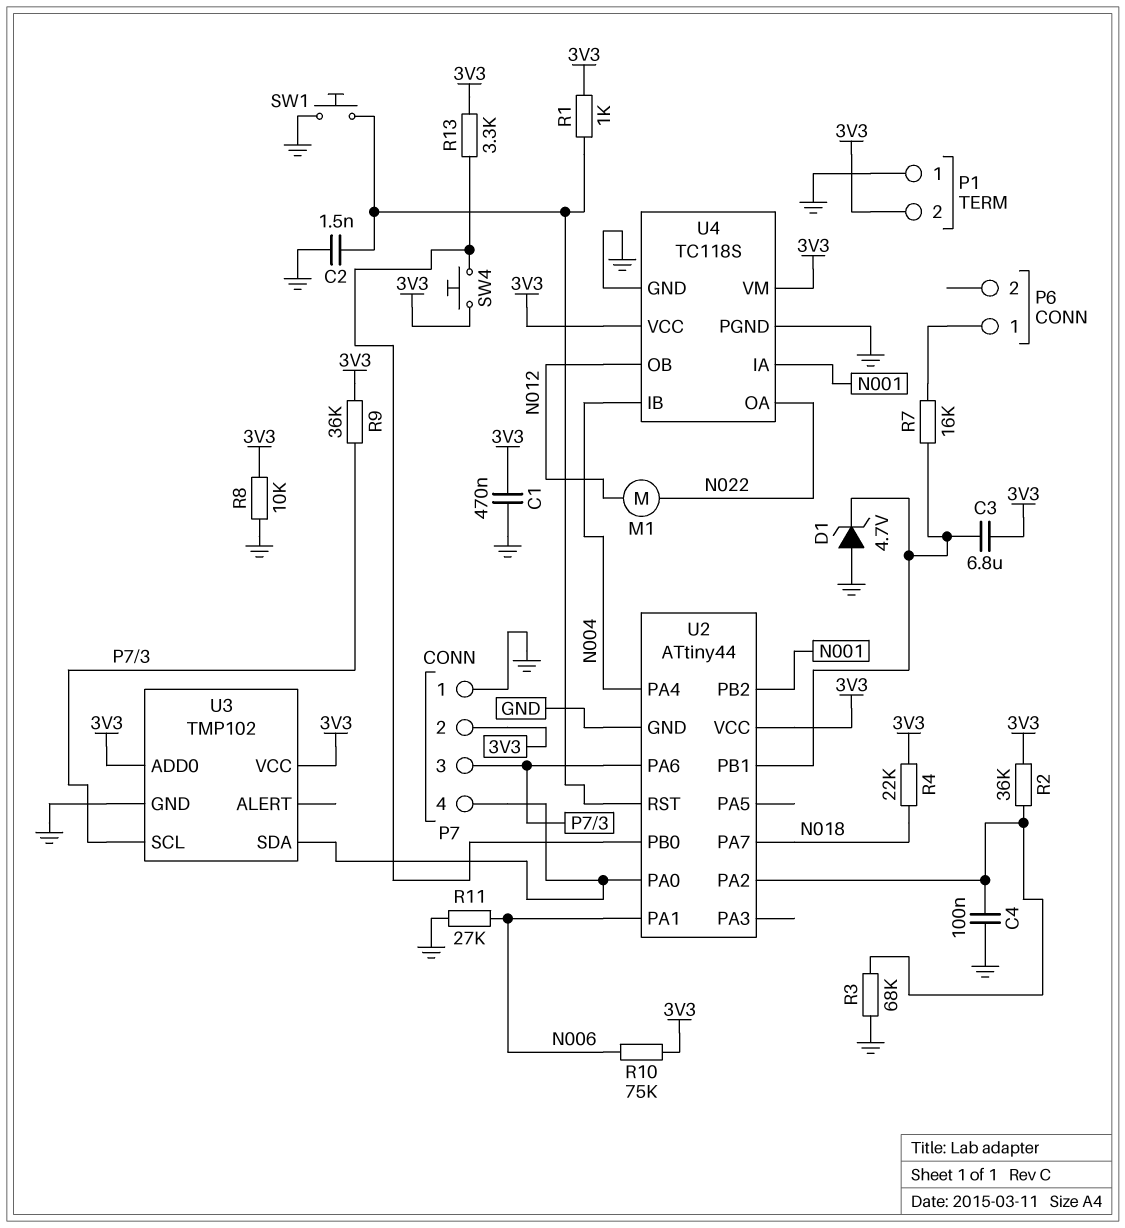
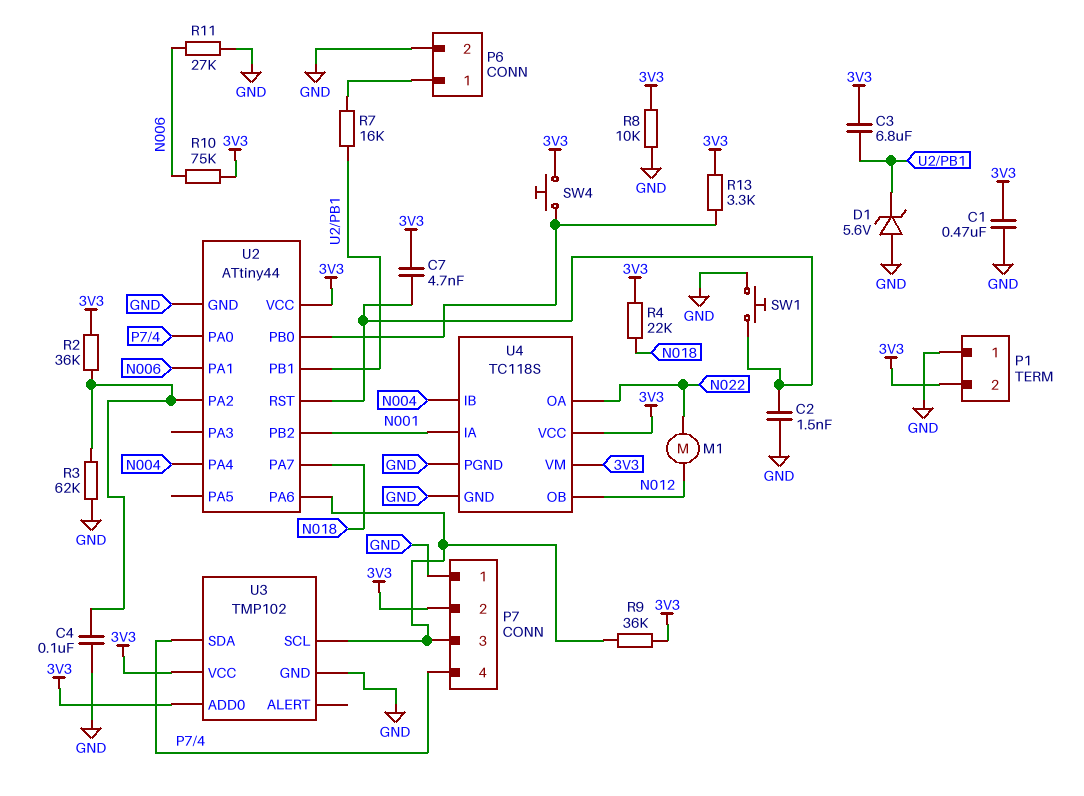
C7: none -> 4.7nF (3V3, U2/RST)
D1: zener 4.7V (A GND, K U2/PB1) -> zener 5.6V (A GND, K U2/PB1)
P6 pin 2: none -> GND
R1: 1k (3V3, U2/RST) -> none
R3: 68k (GND, U2/PA2) -> 62k (GND, U2/PA2)

